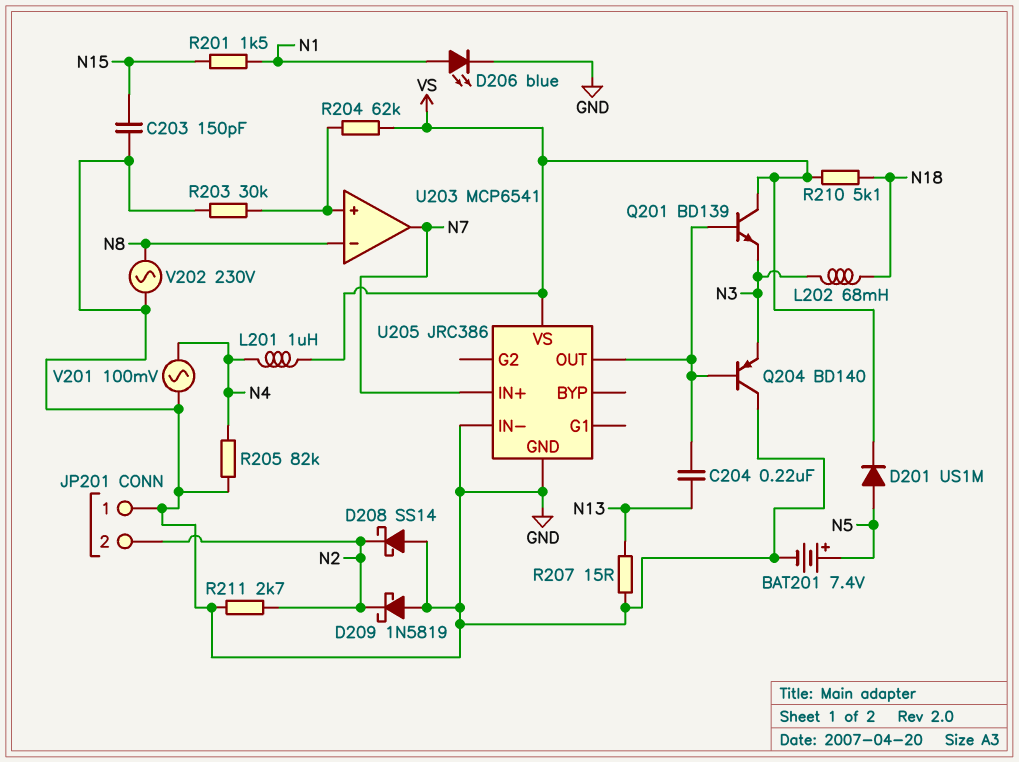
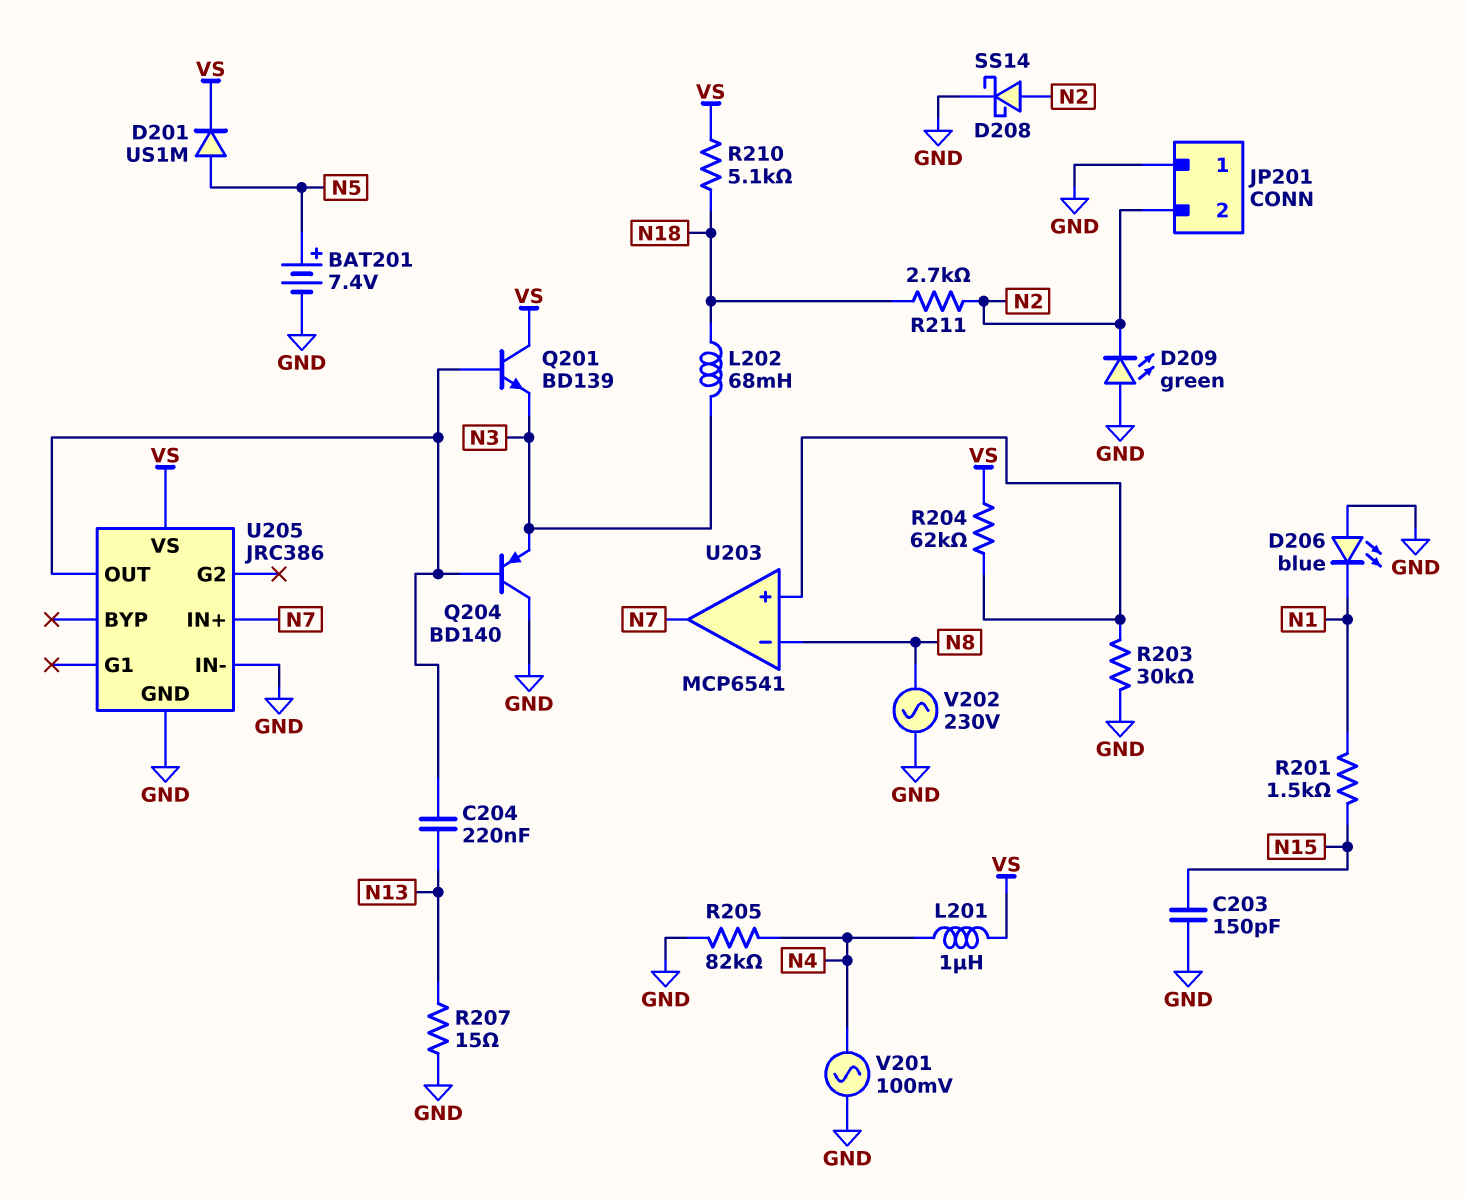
D206: LED blue (A N1, K GND) -> LED blue (A GND, K N1)
D208: schottky SS14 (A GND, K N2) -> schottky SS14 (A N2, K GND)
D209: schottky 1N5819 (A GND, K N2) -> LED green (A GND, K N2)
R211: 2.7k (GND, N2) -> 2.7k (N2, N18)

